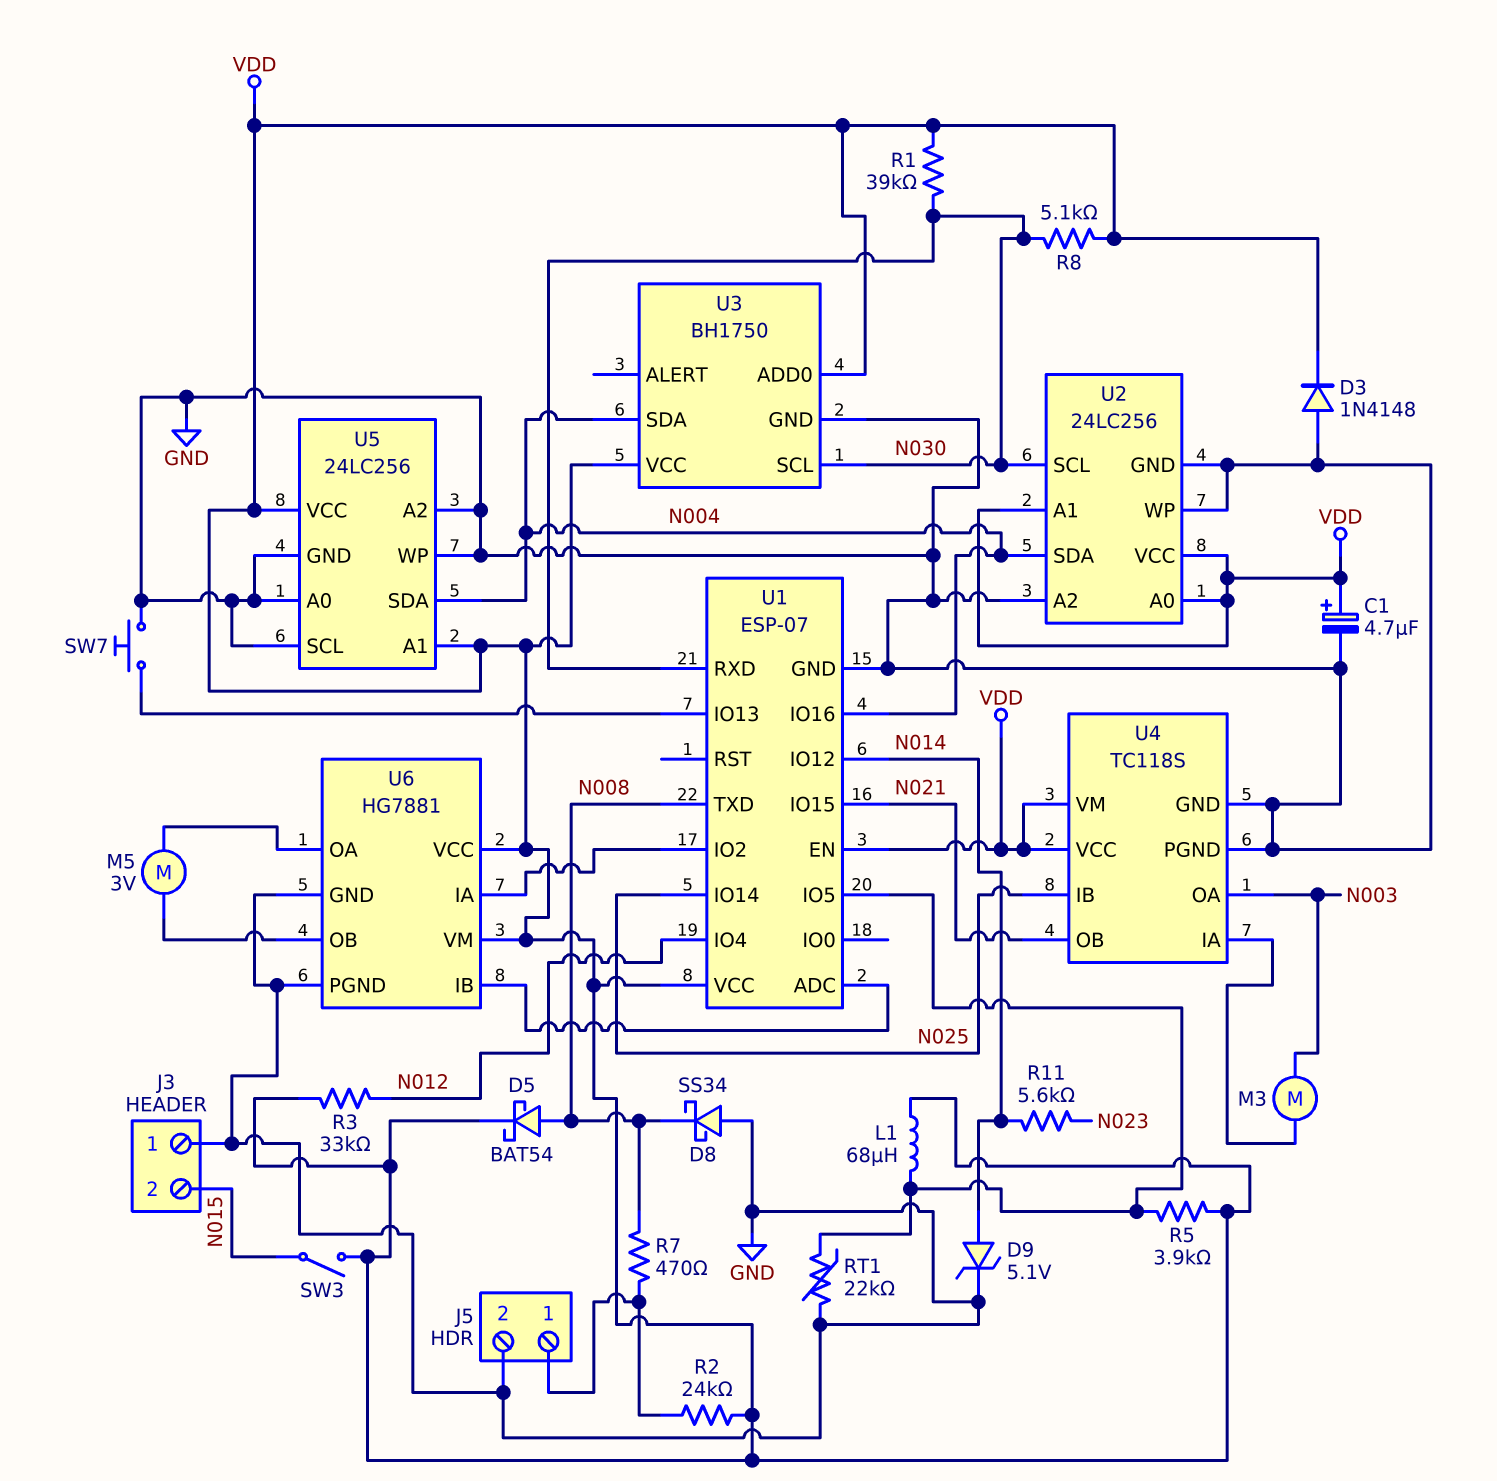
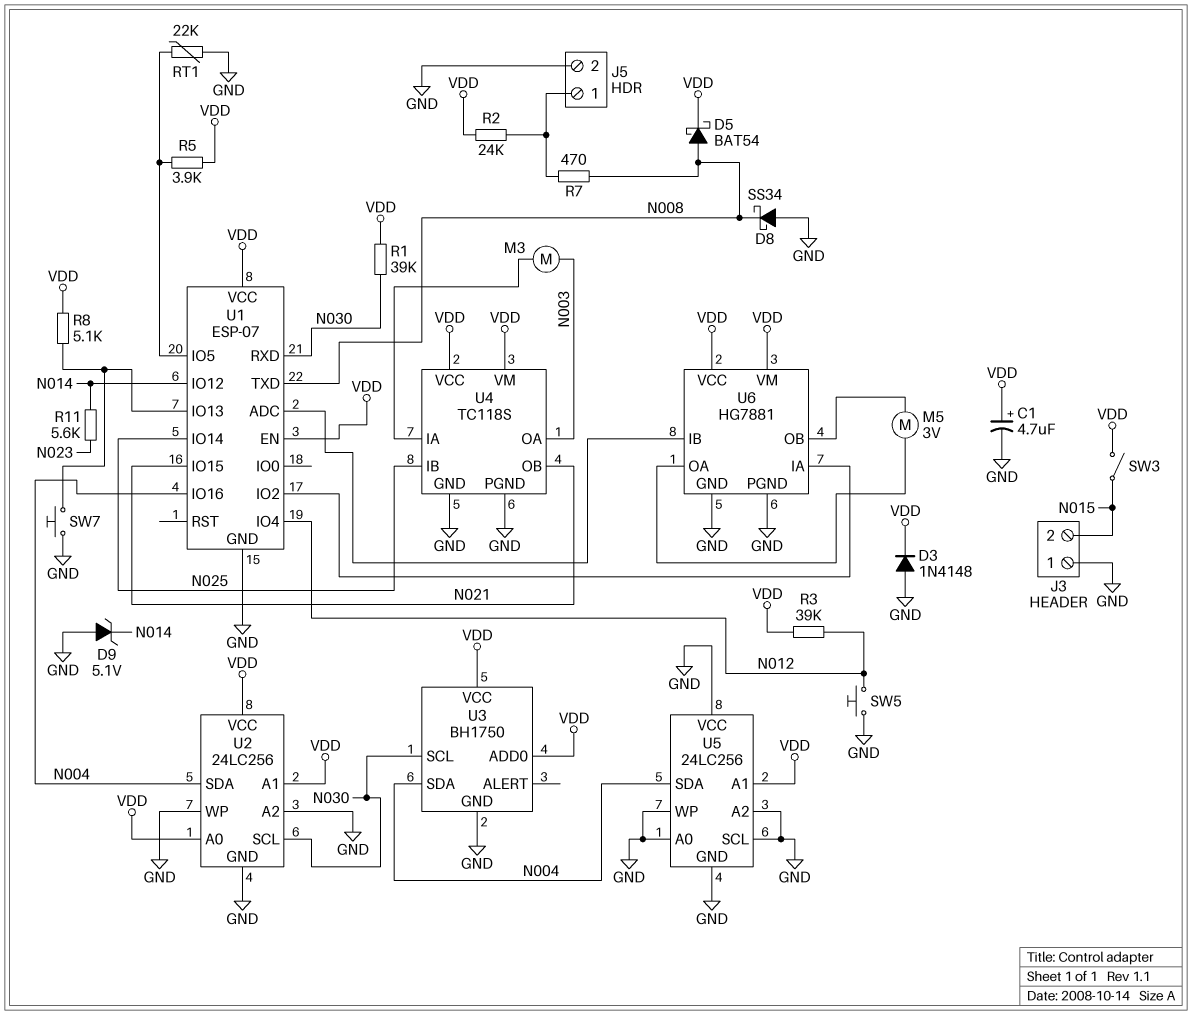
D9: zener 5.1V (A N014, K GND) -> zener 5.1V (A GND, K N014)
L1: 68uH (U1/IO5, VDD) -> none
R3: 33k (N012, VDD) -> 39k (N012, VDD)
R8: 5.1k (N030, VDD) -> 5.1k (U1/IO13, VDD)
SW5: none -> button (GND, N012)
U5 pin VCC: VDD -> GND

